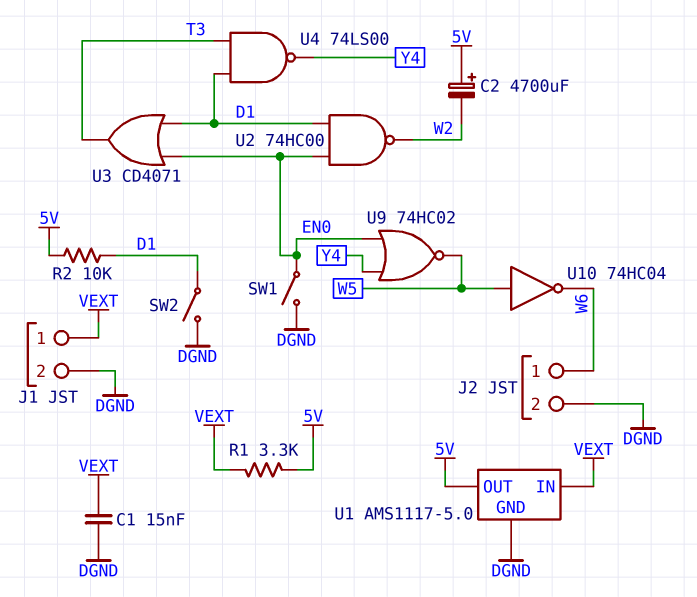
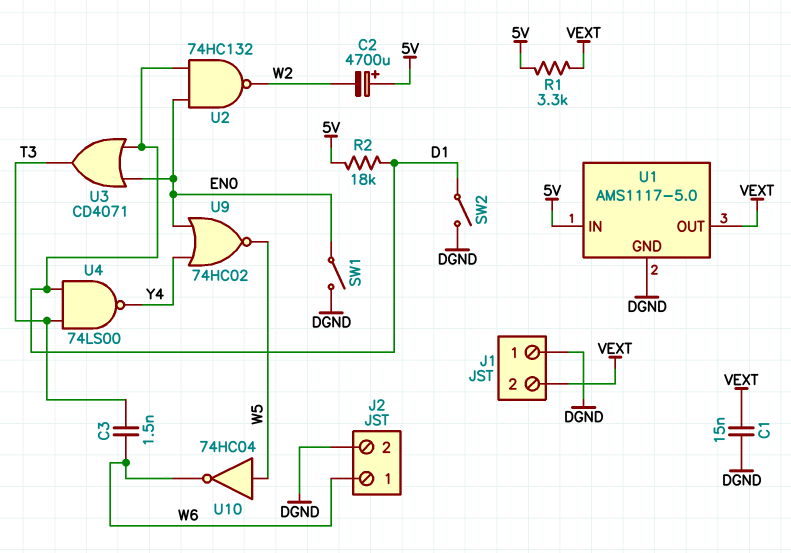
C3: none -> 1.5nF (T3, W6)
J1 pin 1: VEXT -> DGND
J1 pin 2: DGND -> VEXT
R2: 10k (5V, D1) -> 18k (5V, D1)
U1 pin IN: VEXT -> 5V
U1 pin OUT: 5V -> VEXT
U2: NAND 74HC00 (in D1, in EN0, out W2) -> NAND 74HC132 (in D1, in EN0, out W2)

